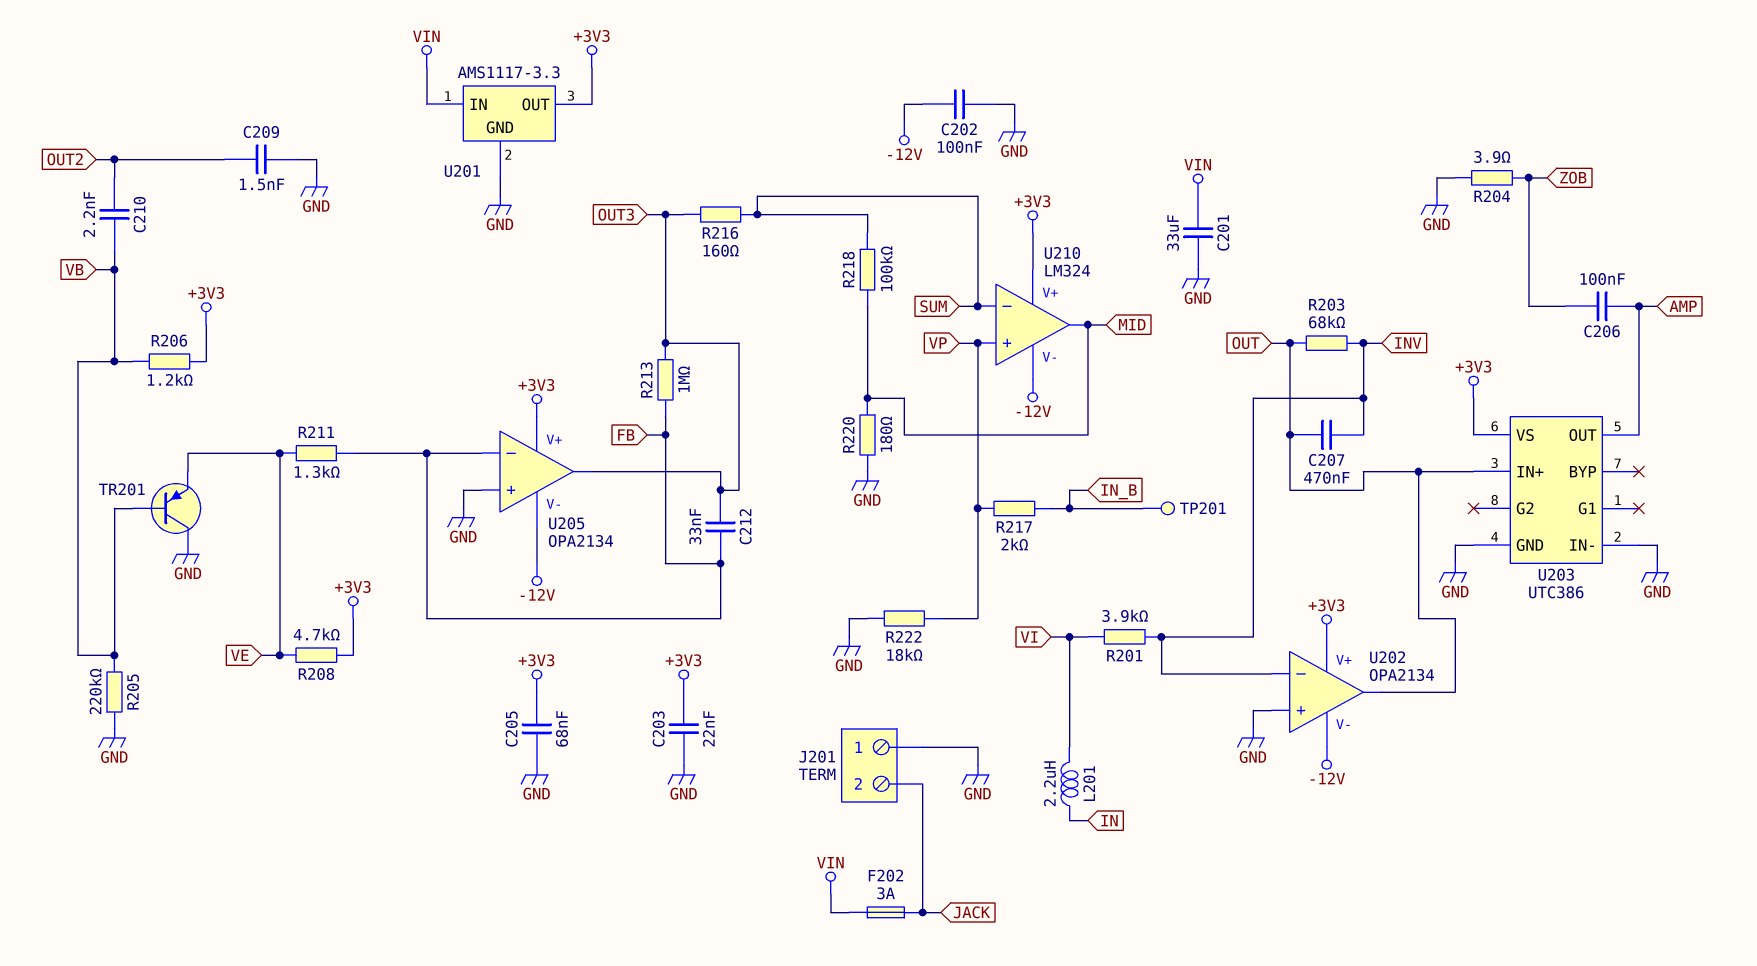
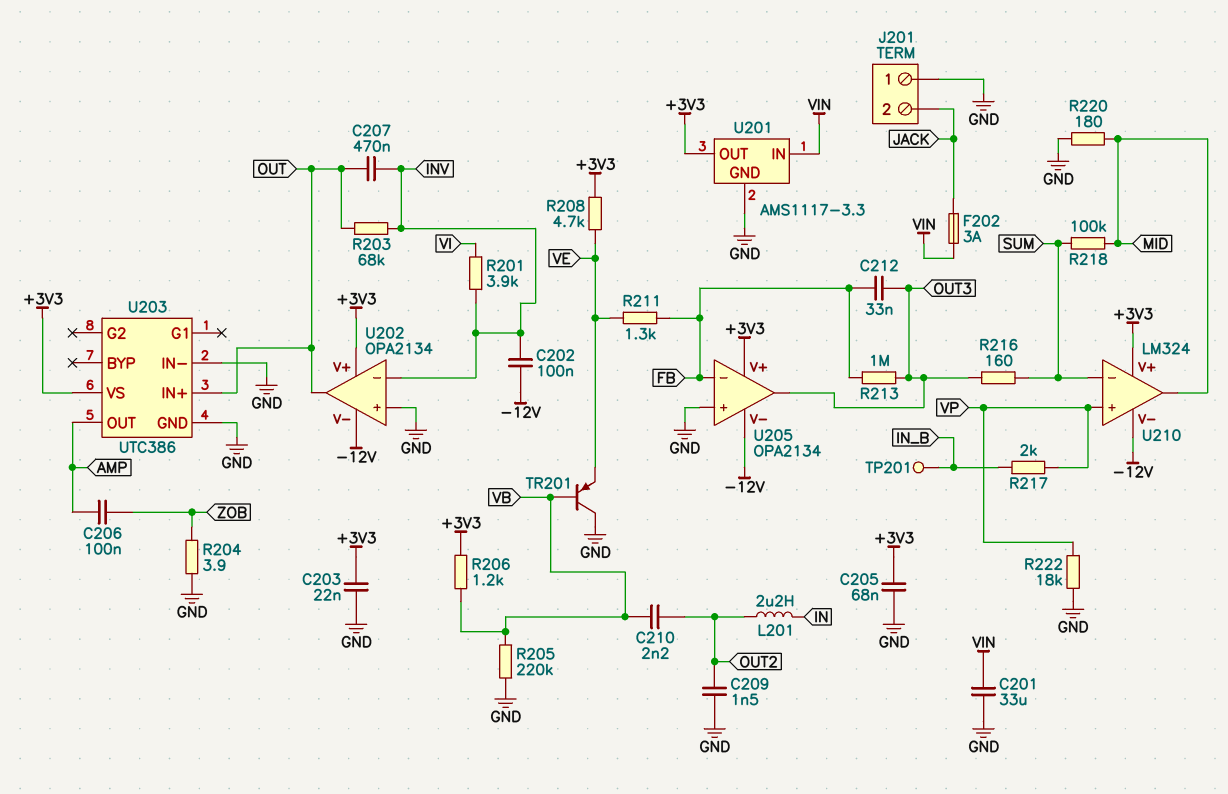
C202: 100nF (-12V, GND) -> 100nF (-12V, INV)
L201: 2.2uH (IN, VI) -> 2.2uH (IN, OUT2)

